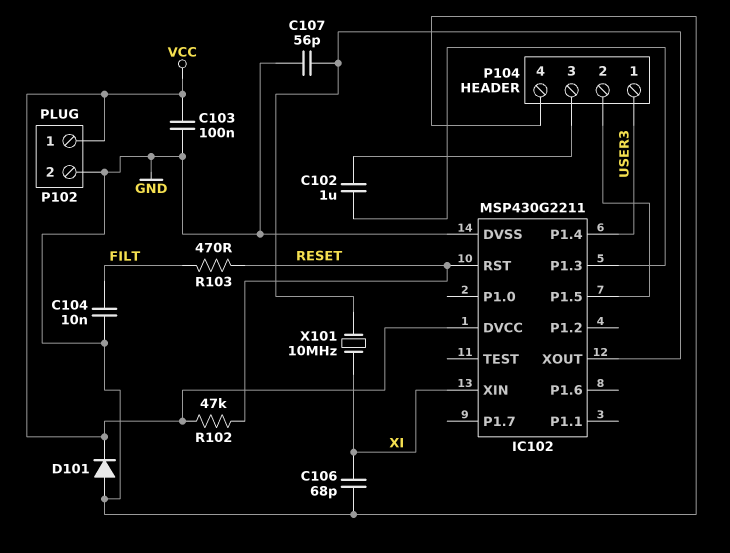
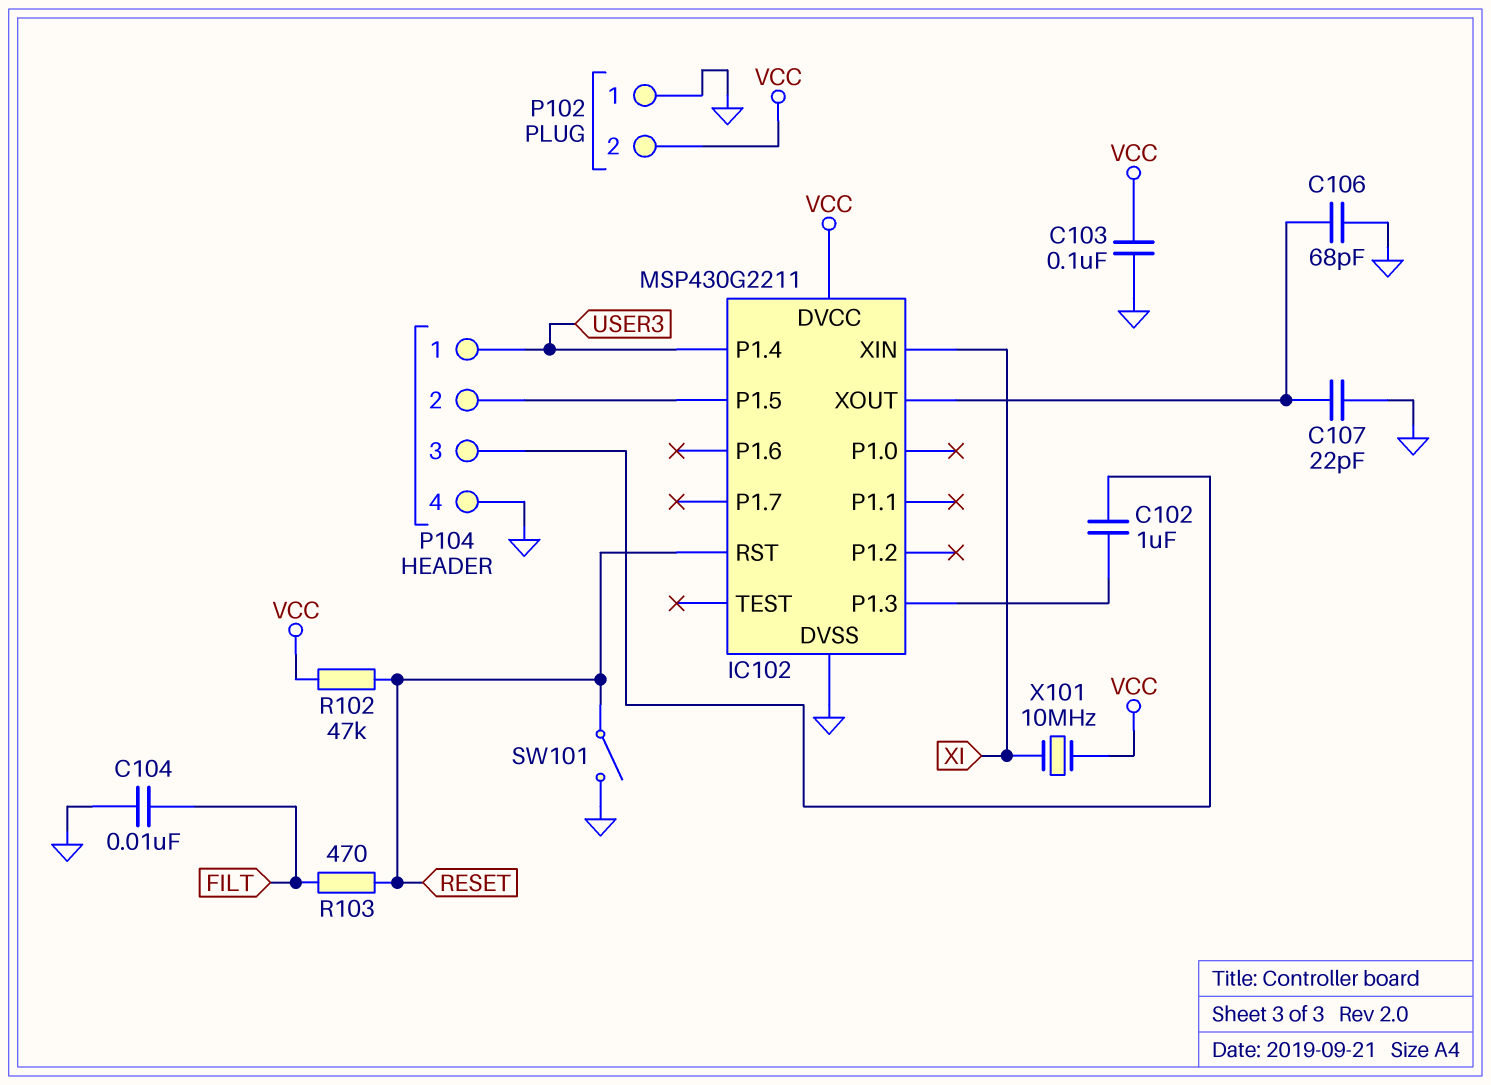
C106: 68pF (GND, XI) -> 68pF (GND, IC102/XOUT)
C107: 56pF (GND, IC102/XOUT) -> 22pF (GND, IC102/XOUT)
D101: diode (A GND, K VCC) -> none
P102 pin 1: VCC -> GND
P102 pin 2: GND -> VCC
SW101: none -> switch (GND, RESET)
X101: 10MHz (IC102/XOUT, XI) -> 10MHz (VCC, XI)

